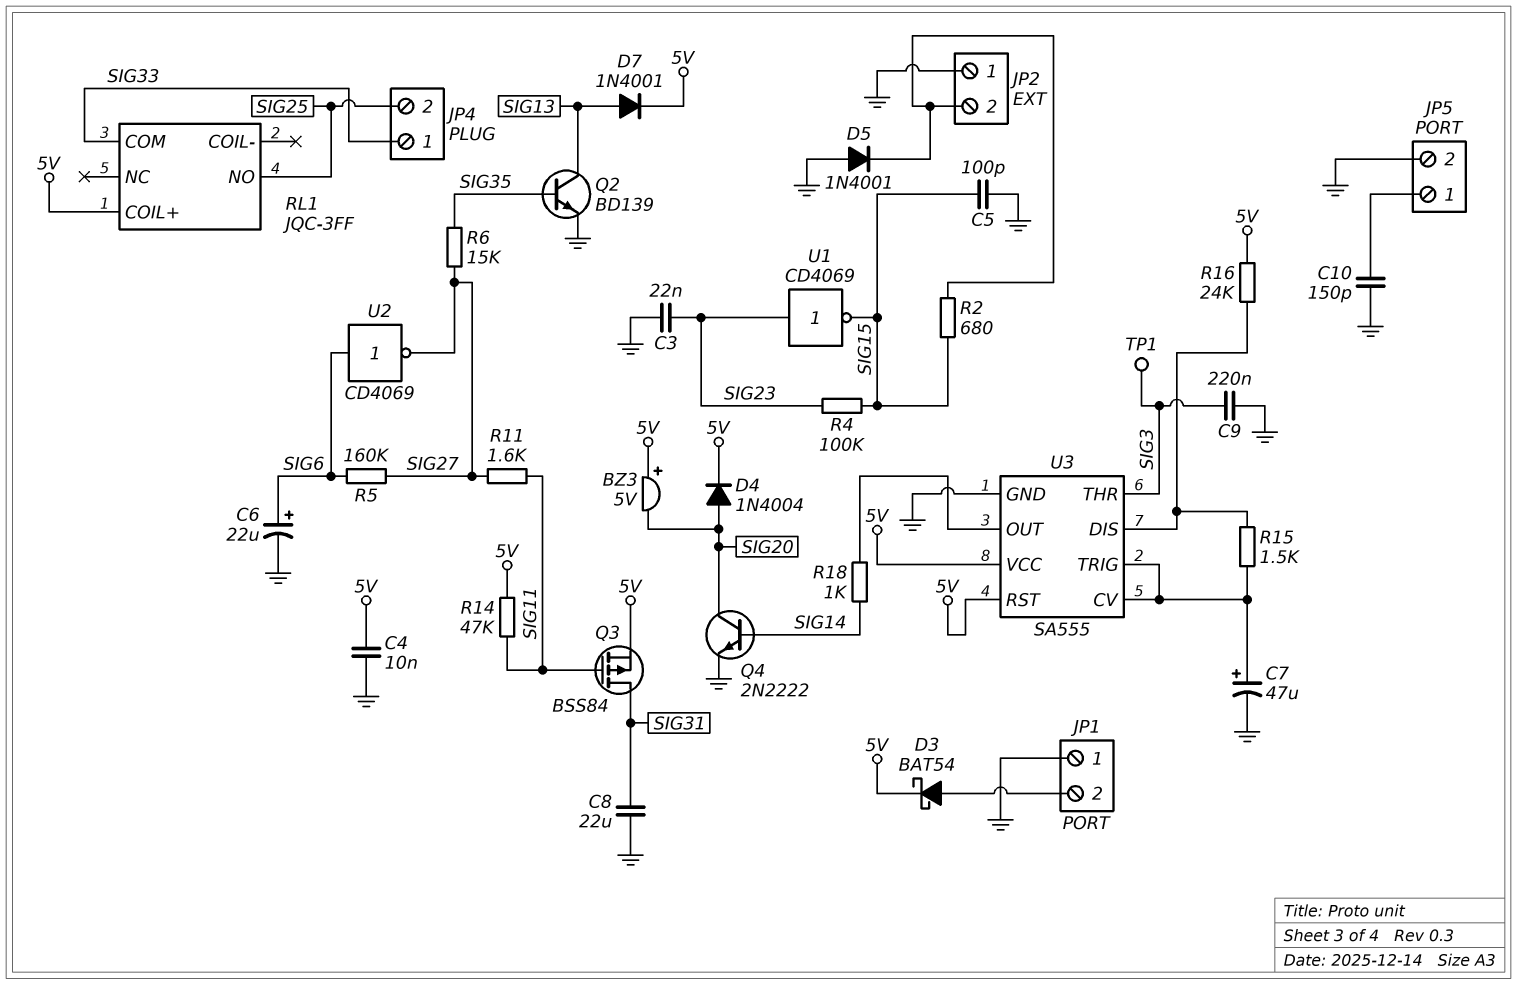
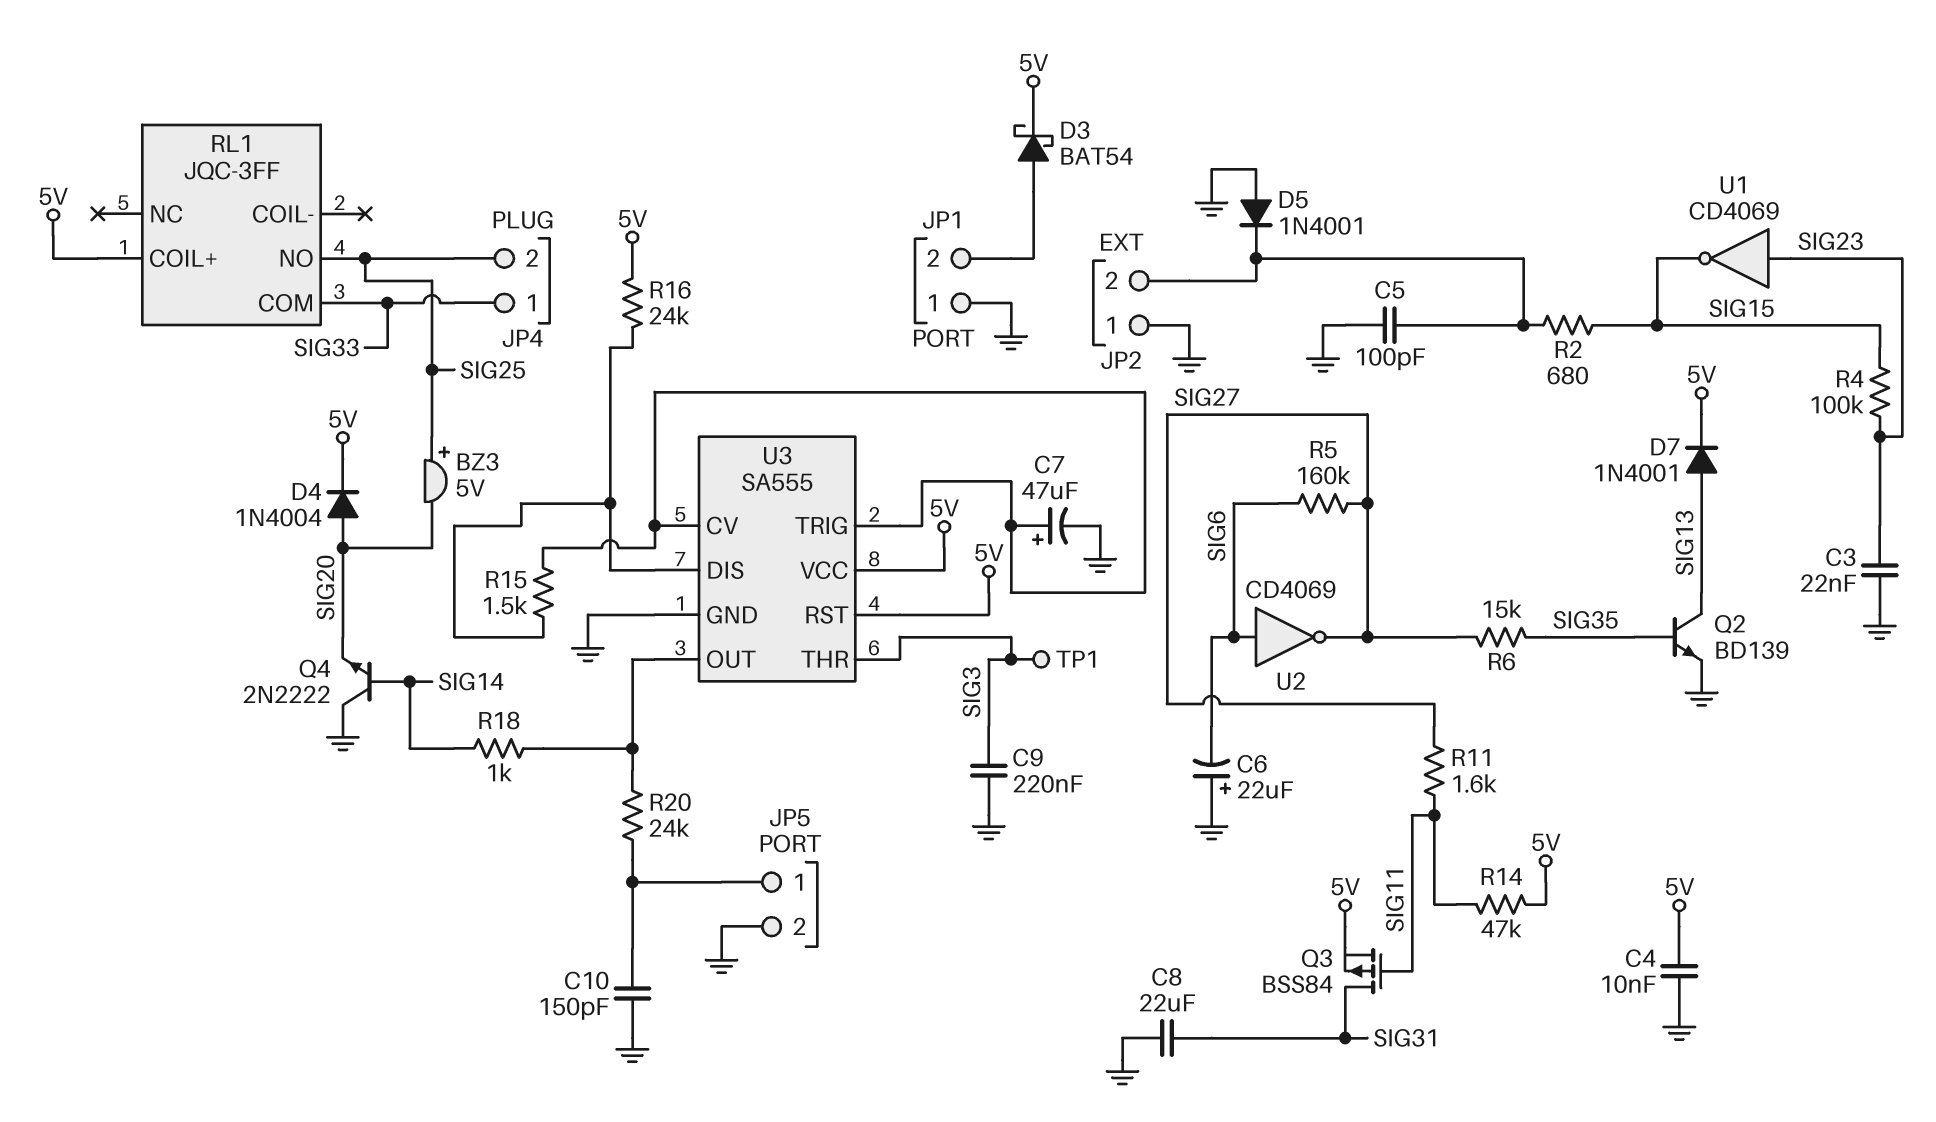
BZ3: buzzer 5V (plus 5V, minus SIG20) -> buzzer 5V (plus SIG25, minus SIG20)
C5: 100pF (GND, SIG15) -> 100pF (GND, JP2/2)
C6: 22uF (plus SIG6, minus GND) -> 22uF (plus GND, minus SIG6)
Q4: NPN 2N2222 (B SIG14, C SIG20, E GND) -> NPN 2N2222 (B SIG14, C GND, E SIG20)
R20: none -> 24k (JP5/1, U3/OUT)

